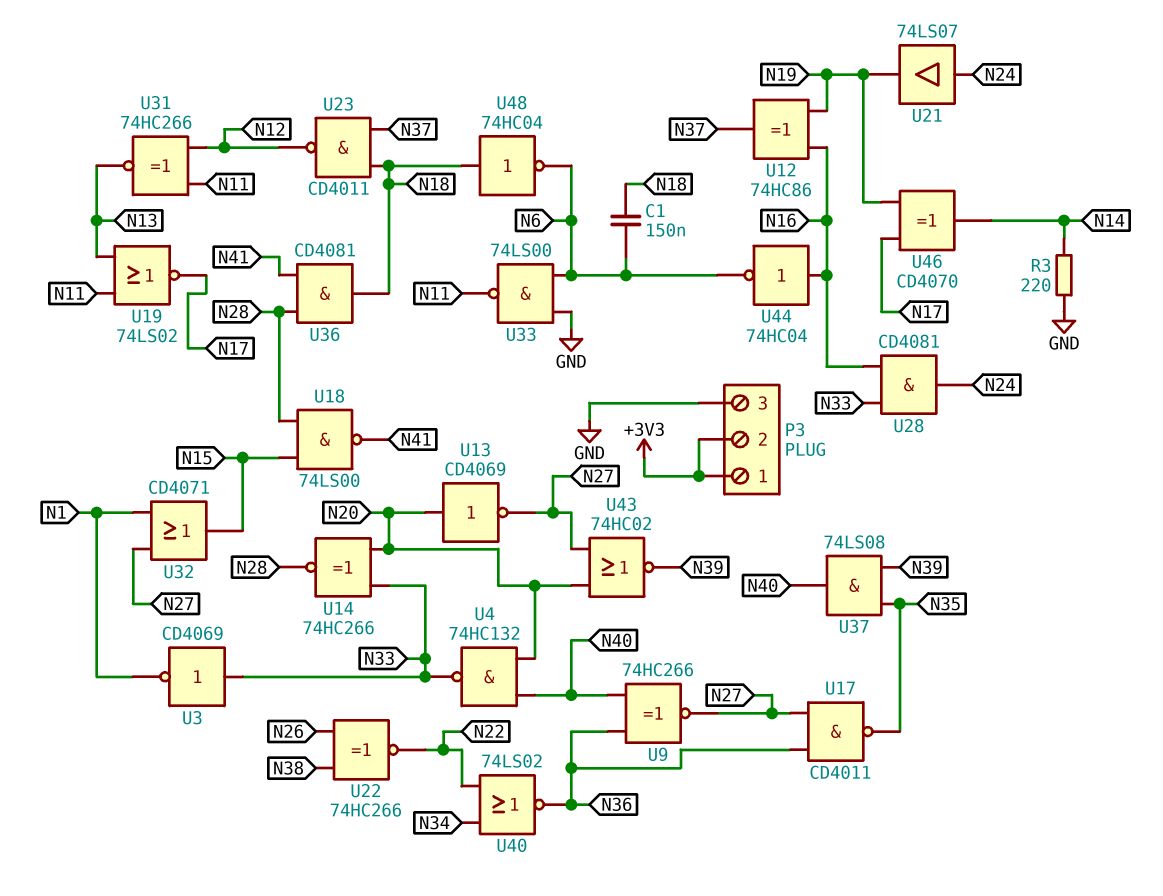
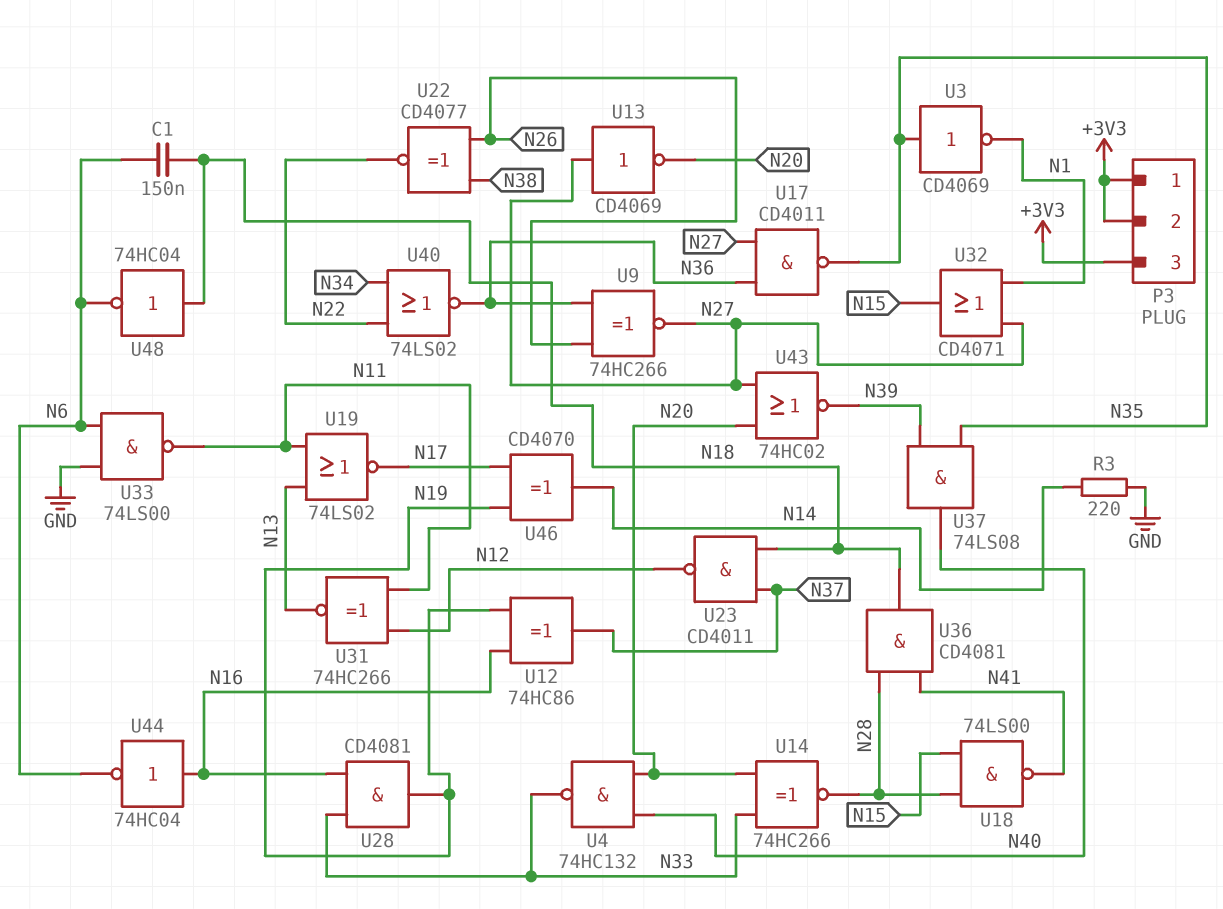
P3 pin 3: GND -> +3V3
U3: NOT CD4069 (in N33, out N1) -> NOT CD4069 (in N35, out N1)
U9: XNOR 74HC266 (in N36, in N40, out N27) -> XNOR 74HC266 (in N26, in N36, out N27)
U13: NOT CD4069 (in N20, out N27) -> NOT CD4069 (in N27, out N20)
U21: buffer 74LS07 (in N24, out N19) -> none
U22: XNOR 74HC266 (in N26, in N38, out N22) -> XNOR CD4077 (in N26, in N38, out N22)
U28: AND CD4081 (in N16, in N33, out N24) -> AND CD4081 (in N16, in N33, out N19)

